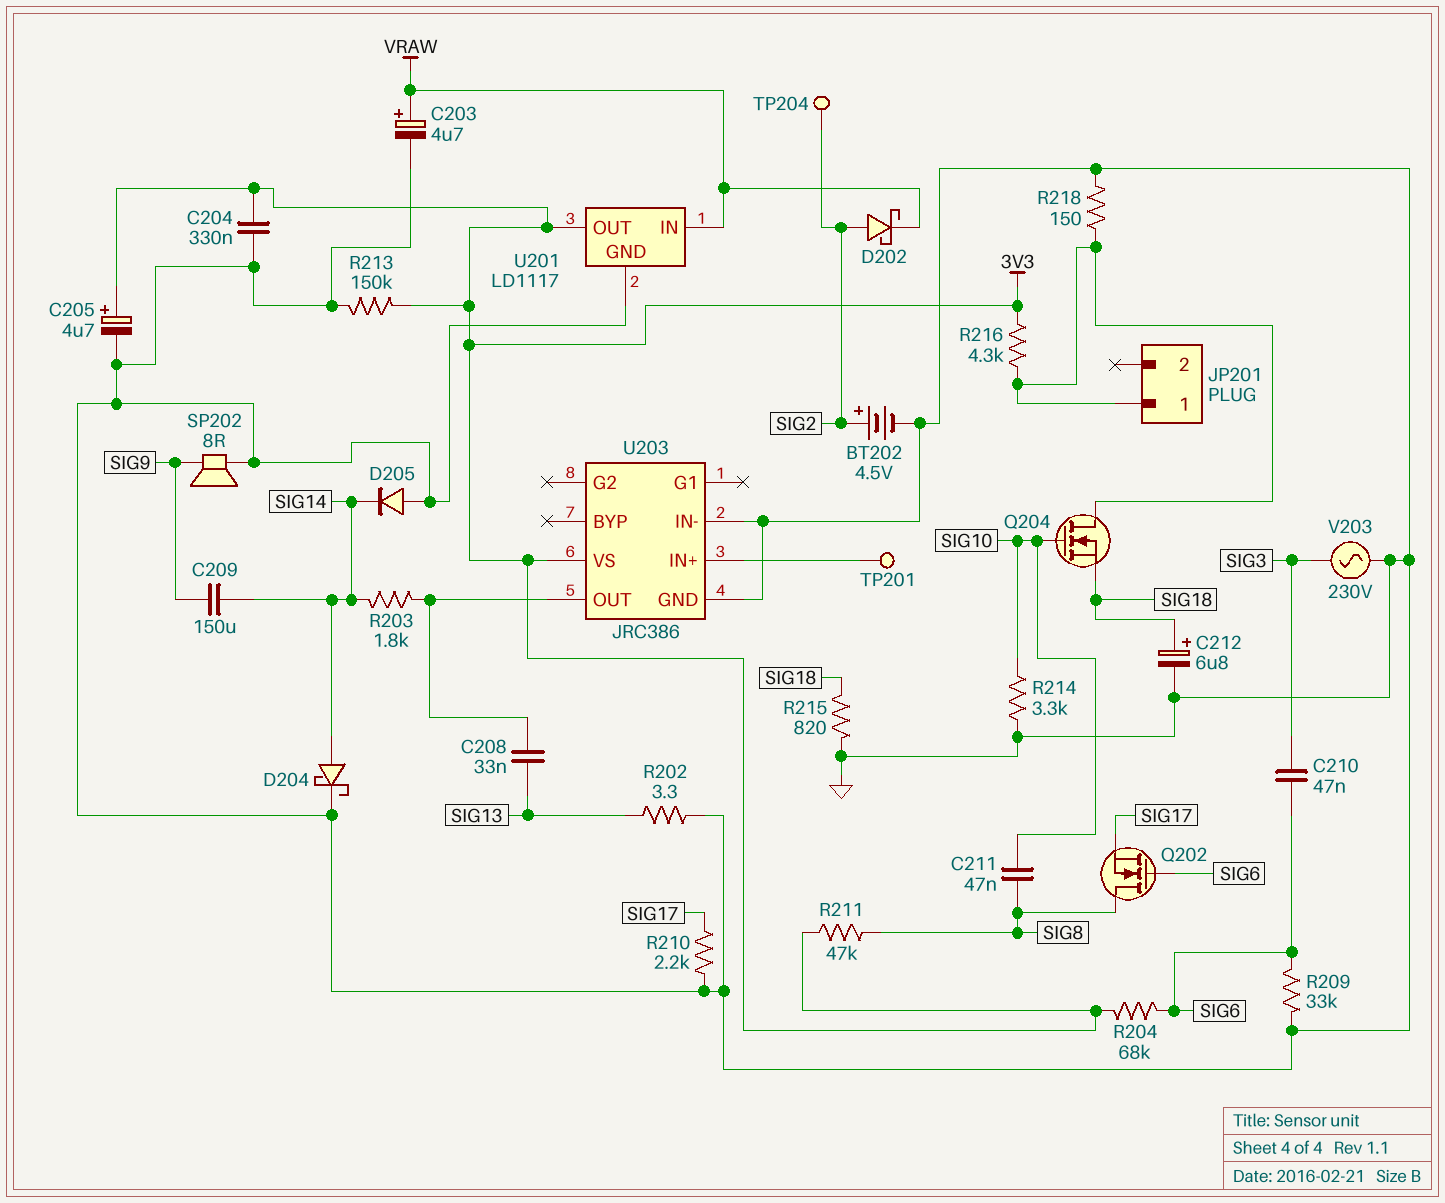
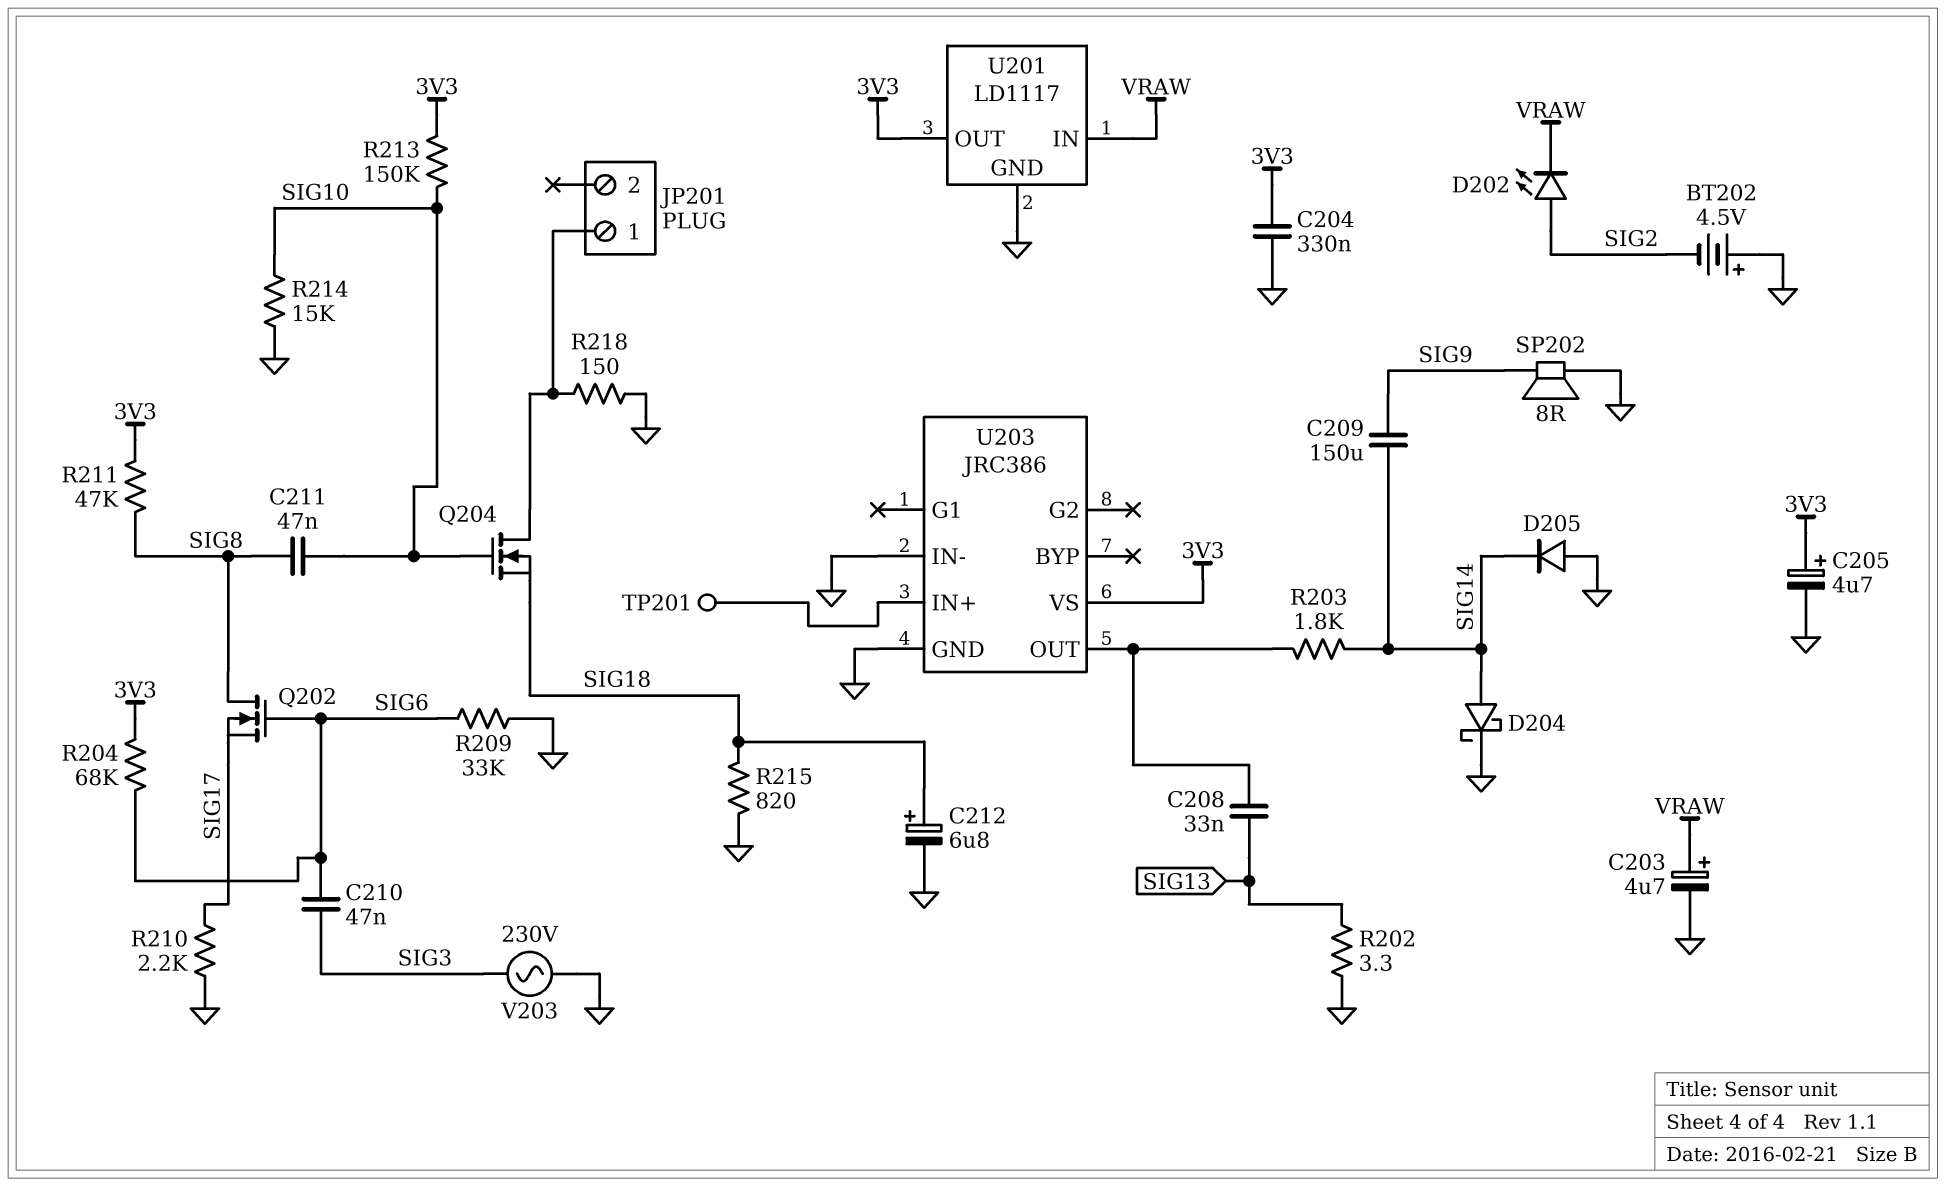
BT202: 4.5V (plus SIG2, minus GND) -> 4.5V (plus GND, minus SIG2)
D202: schottky (A SIG2, K VRAW) -> LED (A SIG2, K VRAW)
R213: 150k (3V3, GND) -> 150k (3V3, SIG10)
R214: 3.3k (GND, SIG10) -> 15k (GND, SIG10)
R216: 4.3k (3V3, JP201/1) -> none
TP204: test point (SIG2) -> none

